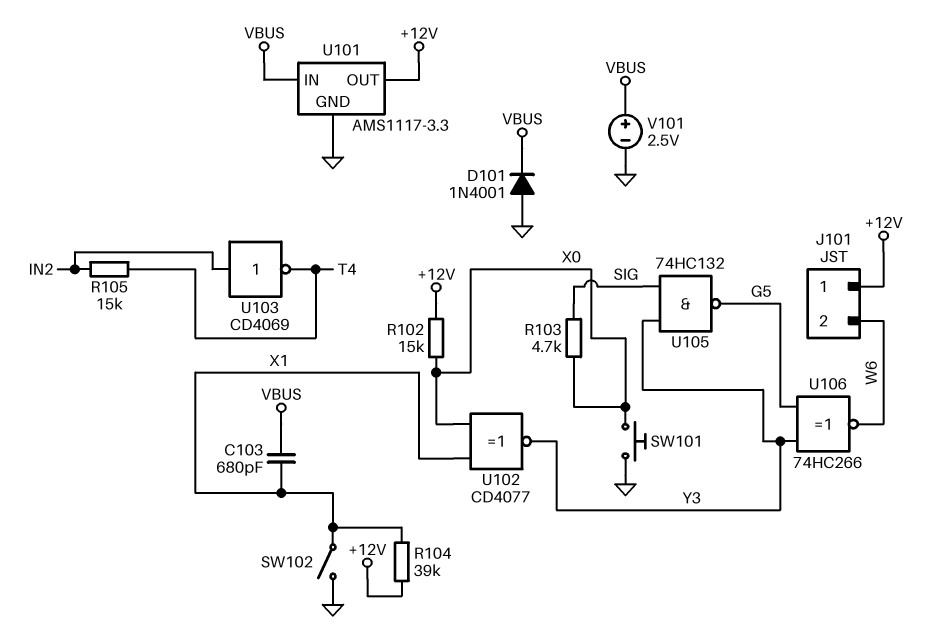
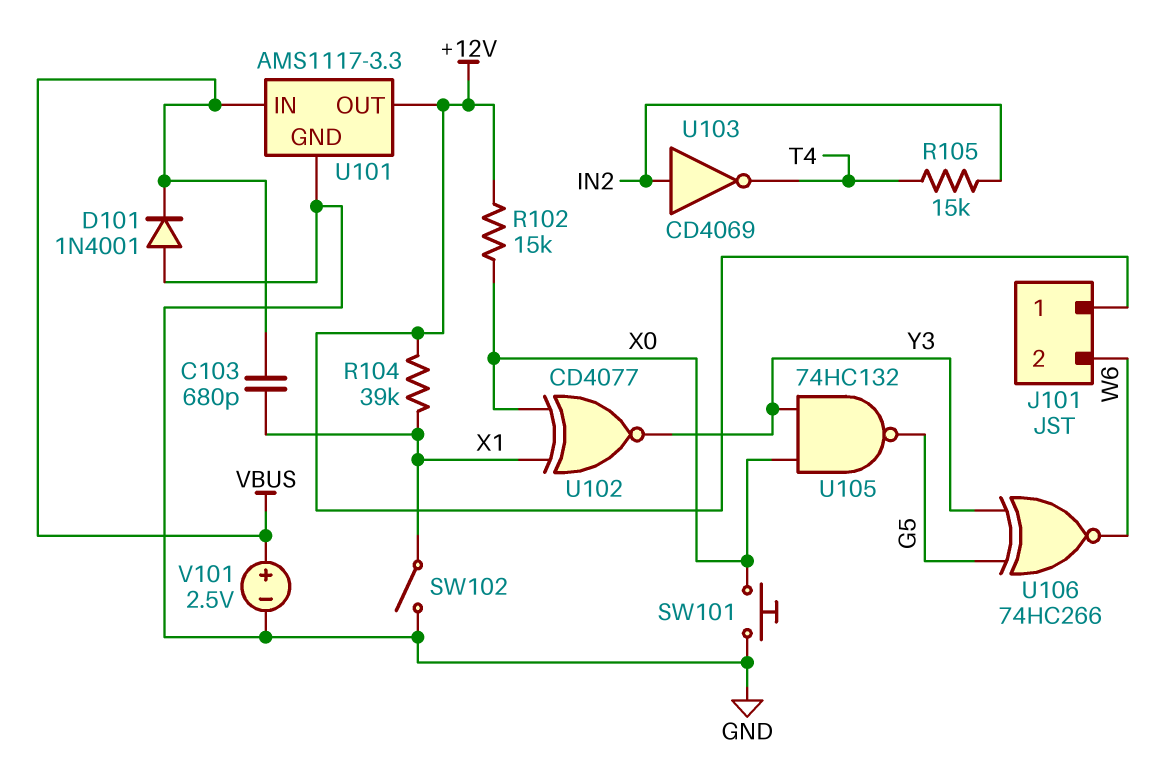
R103: 4.7k (SIG, X0) -> none
U105: NAND 74HC132 (in SIG, in Y3, out G5) -> NAND 74HC132 (in X0, in Y3, out G5)

